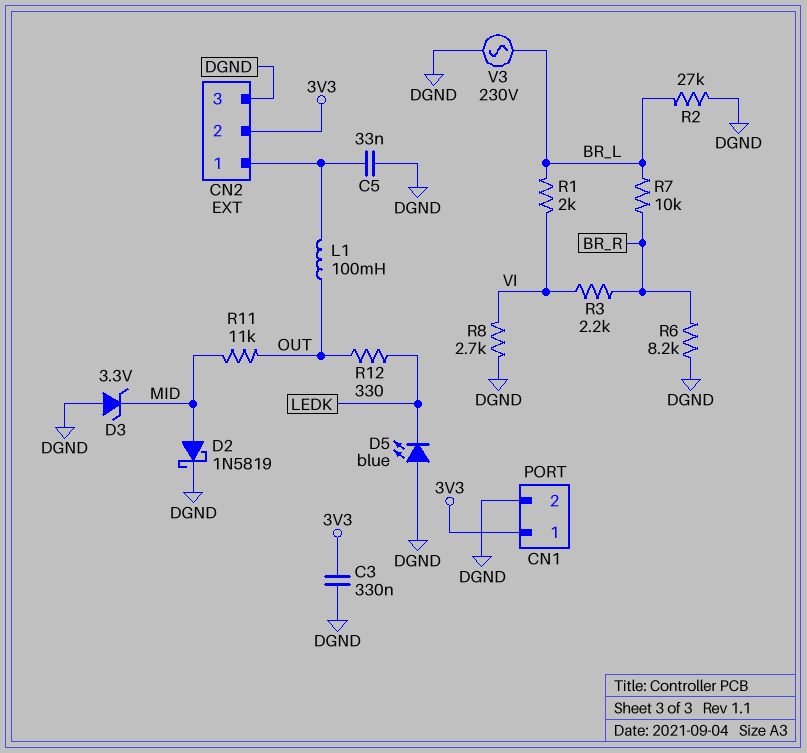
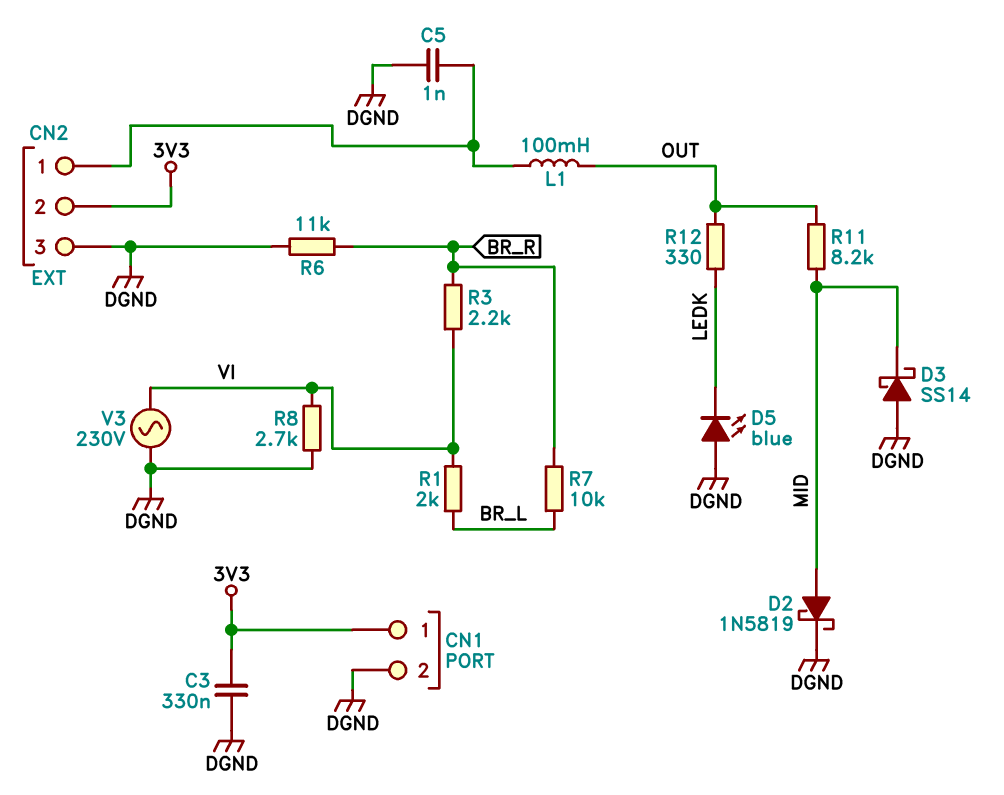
C5: 33nF (CN2/1, DGND) -> 1nF (CN2/1, DGND)
D3: zener 3.3V (A DGND, K MID) -> schottky SS14 (A DGND, K MID)
R2: 27k (BR_L, DGND) -> none
R6: 8.2k (BR_R, DGND) -> 11k (BR_R, DGND)
R11: 11k (MID, OUT) -> 8.2k (MID, OUT)
V3: AC 230V (BR_L, DGND) -> AC 230V (DGND, VI)

